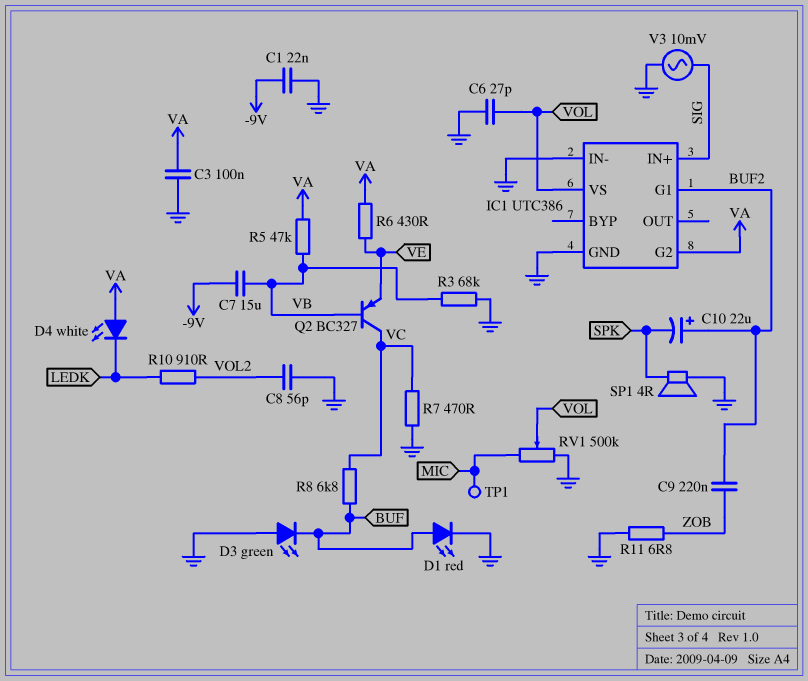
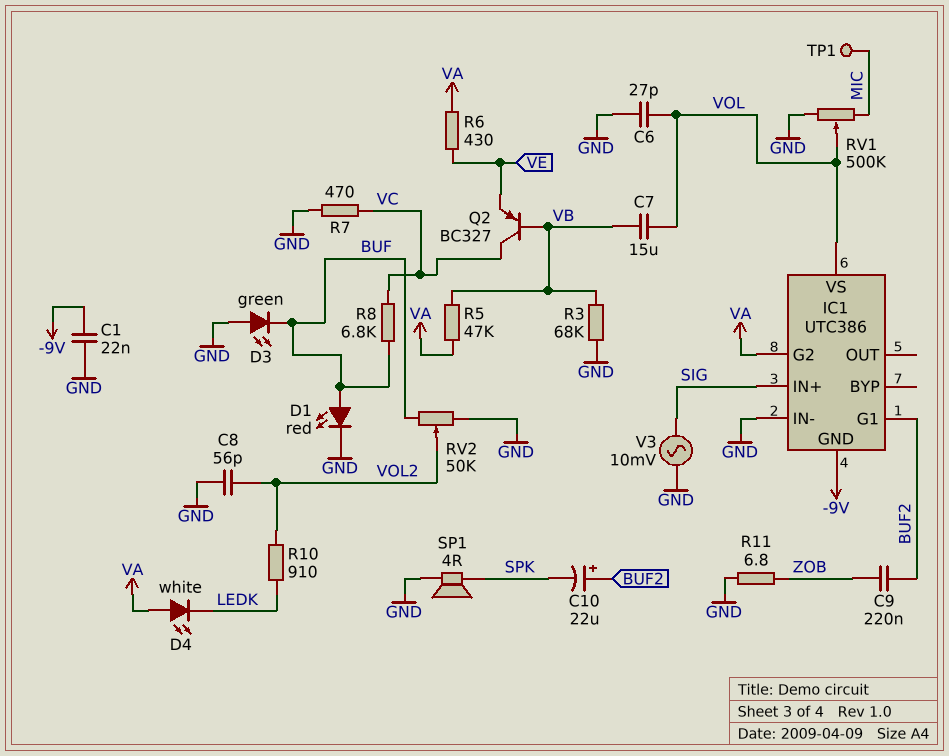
C3: 100nF (GND, VA) -> none
C7: 15uF (-9V, VB) -> 15uF (VB, VOL)
IC1 pin GND: GND -> -9V
RV2: none -> 50k (BUF, GND, wiper VOL2)

